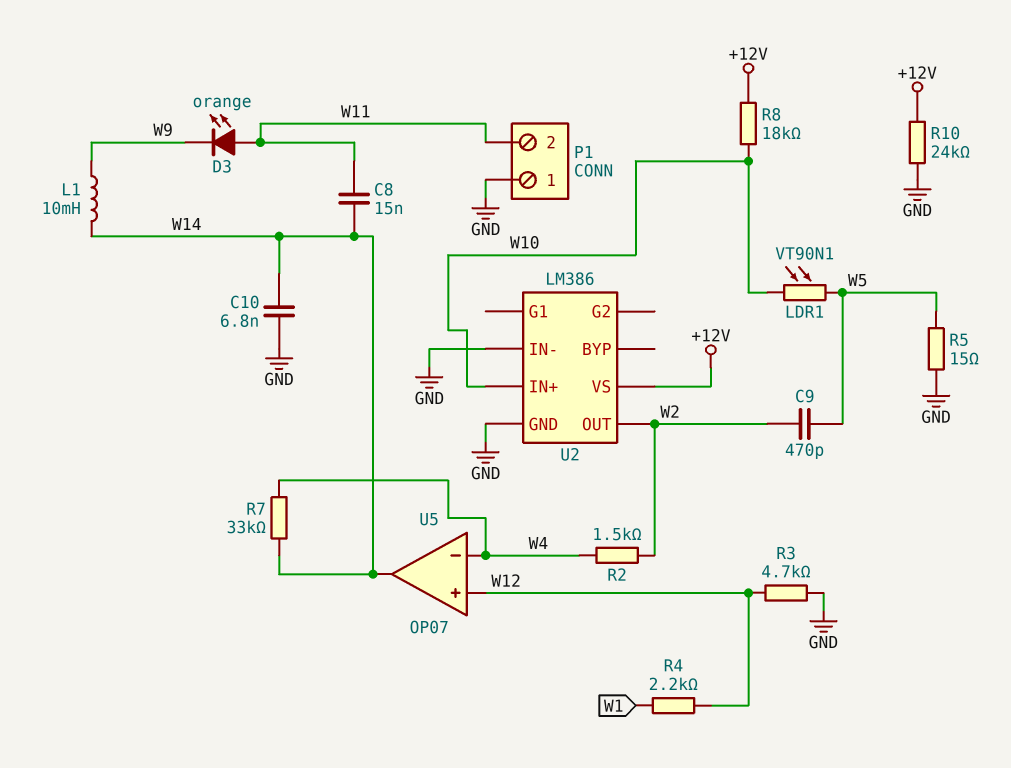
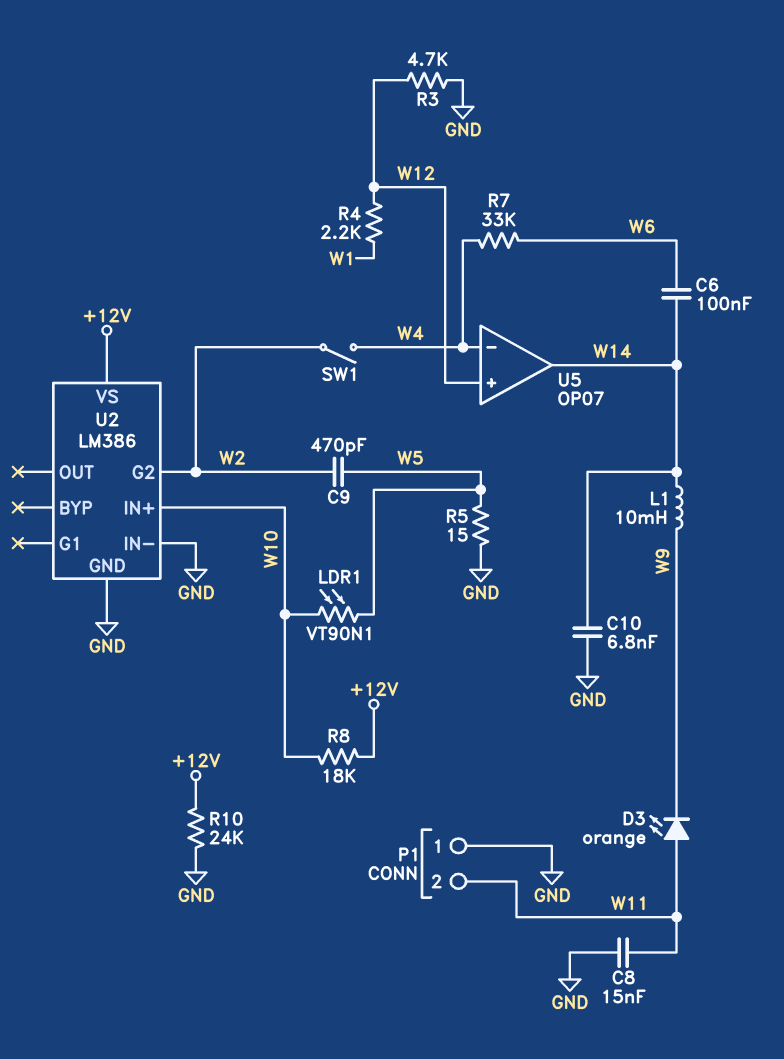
C6: none -> 100nF (W6, W14)
C8: 15nF (W11, W14) -> 15nF (GND, W11)
R2: 1.5k (W2, W4) -> none
R7: 33k (W4, W14) -> 33k (W4, W6)
SW1: none -> switch (W2, W4)
U2 pin G2: none -> W2
U2 pin OUT: W2 -> none

